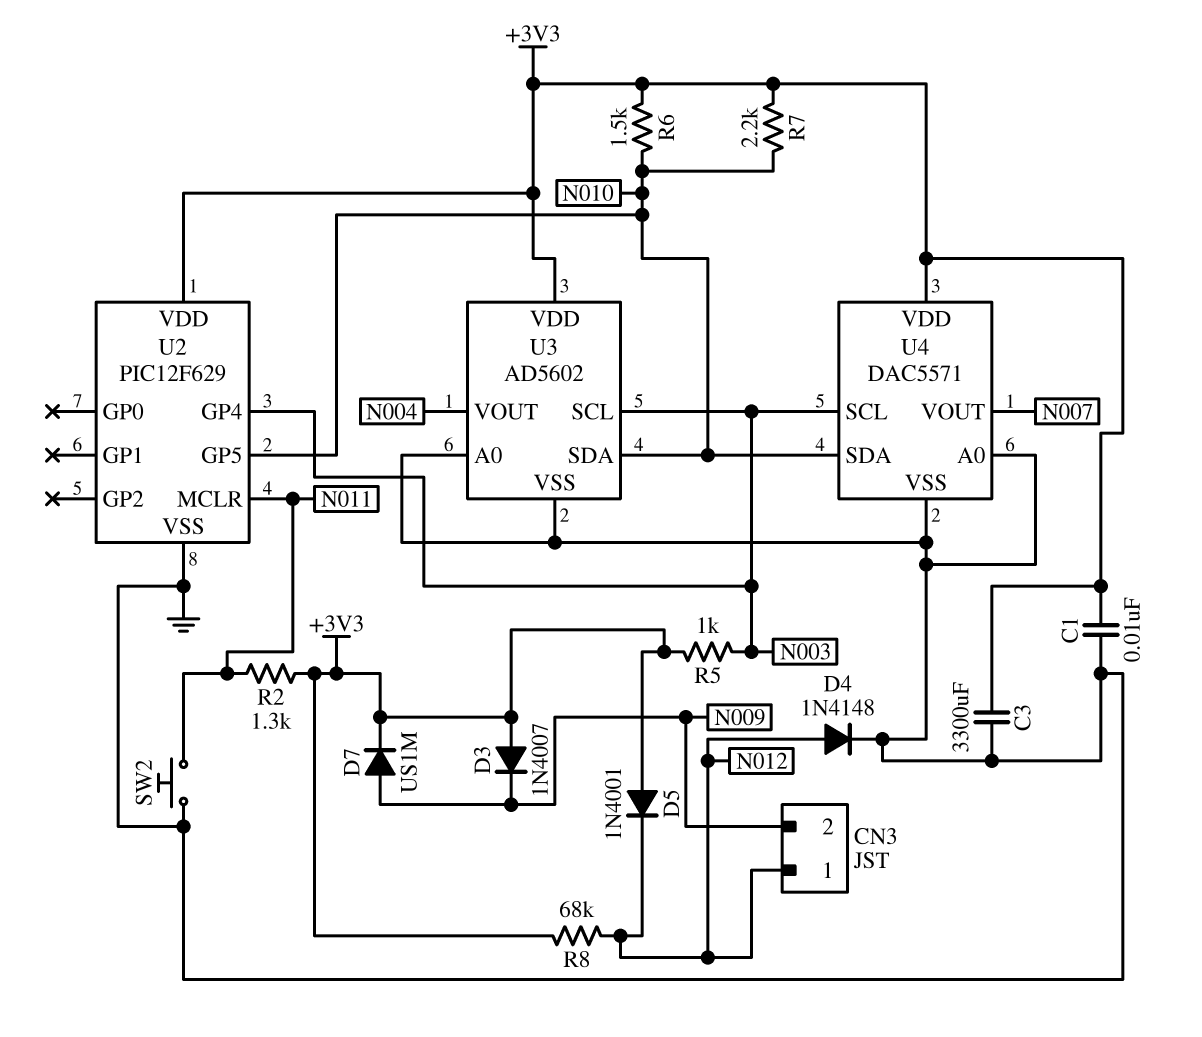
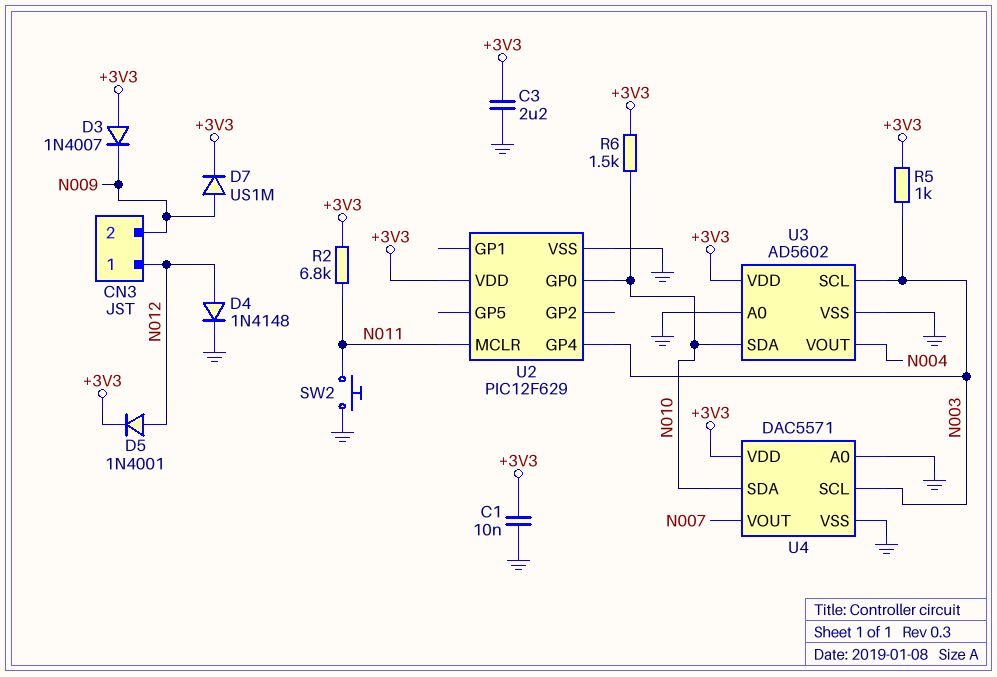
C3: 3300uF (+3V3, GND) -> 2.2uF (+3V3, GND)
D5: diode 1N4001 (A +3V3, K N012) -> diode 1N4001 (A N012, K +3V3)
R2: 1.3k (+3V3, N011) -> 6.8k (+3V3, N011)
R7: 2.2k (+3V3, N010) -> none
R8: 68k (+3V3, N012) -> none
U2 pin GP0: none -> N010
U2 pin GP5: N010 -> none

